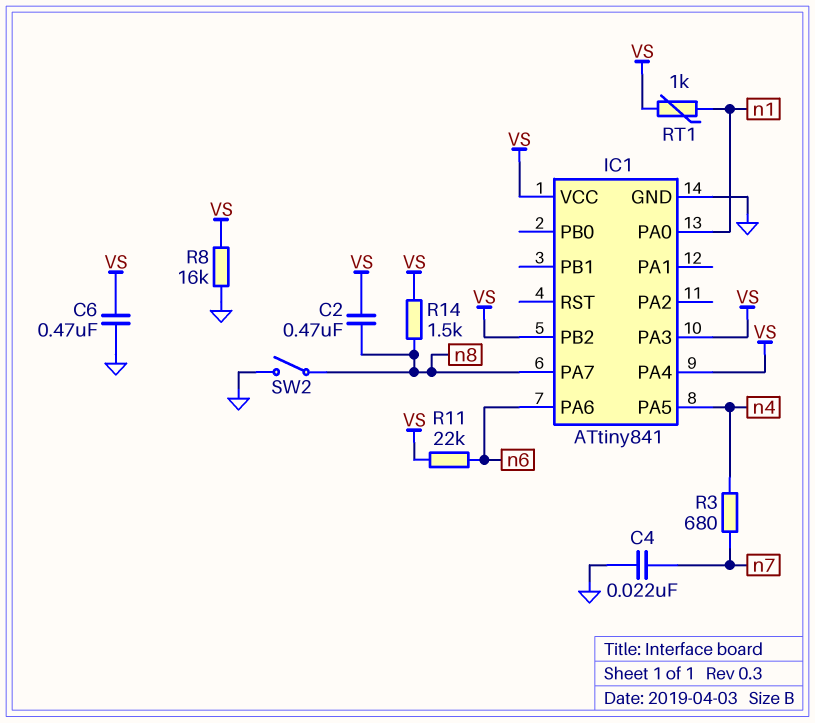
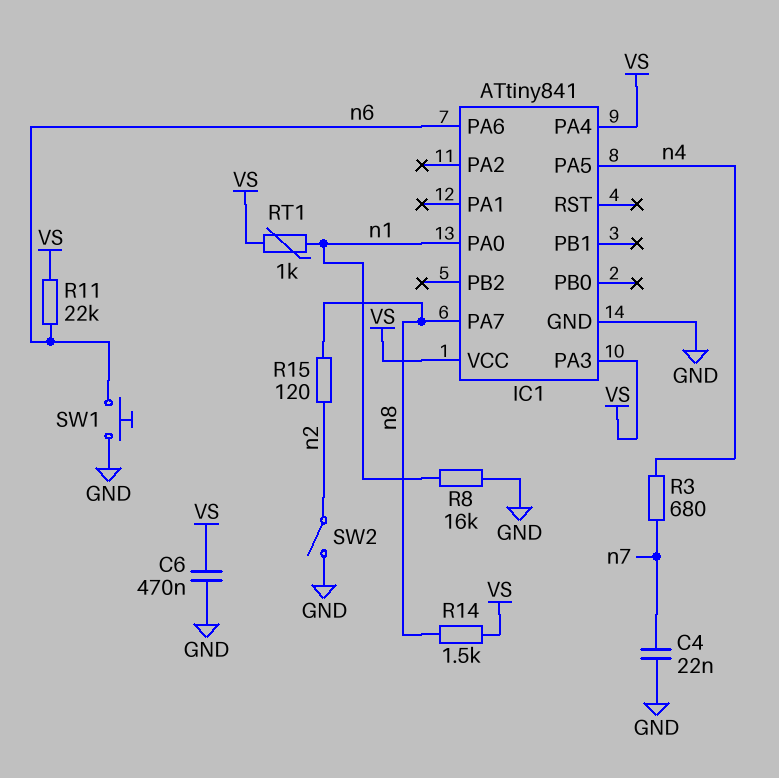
C2: 470nF (VS, n8) -> none
IC1 pin PB2: VS -> none
R8: 16k (GND, VS) -> 16k (GND, n1)
R15: none -> 120 (n2, n8)
SW1: none -> button (GND, n6)
SW2: switch (GND, n8) -> switch (GND, n2)

